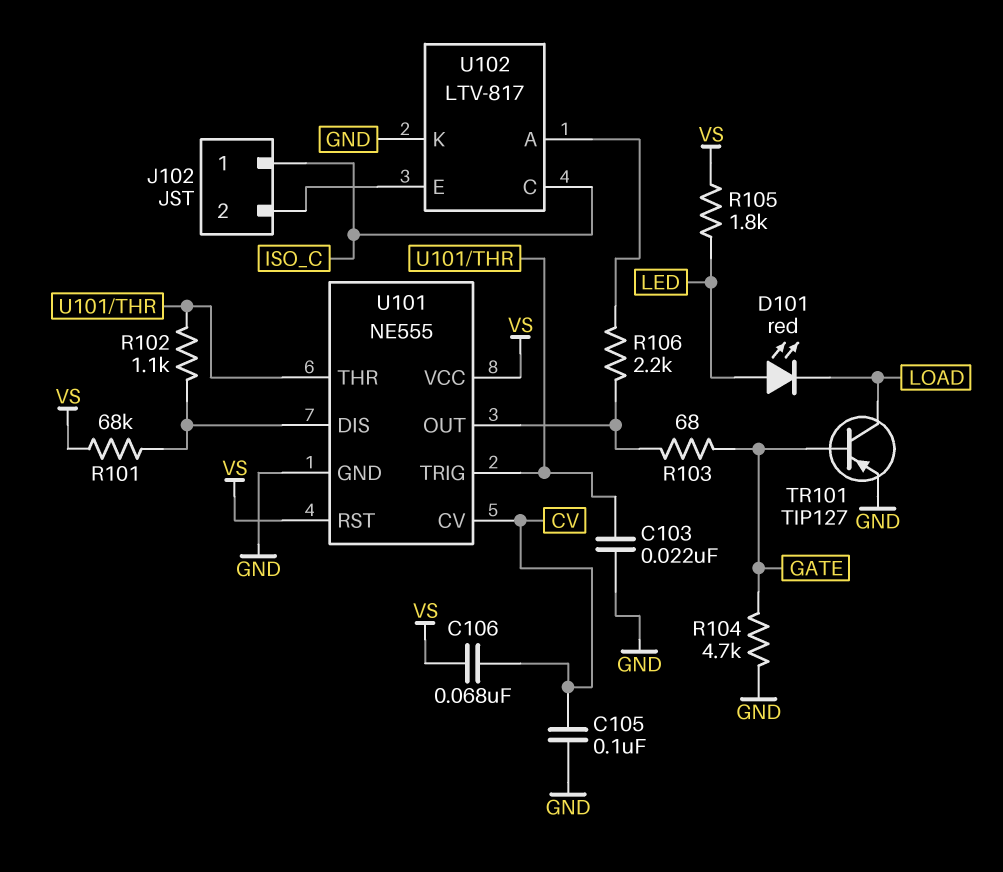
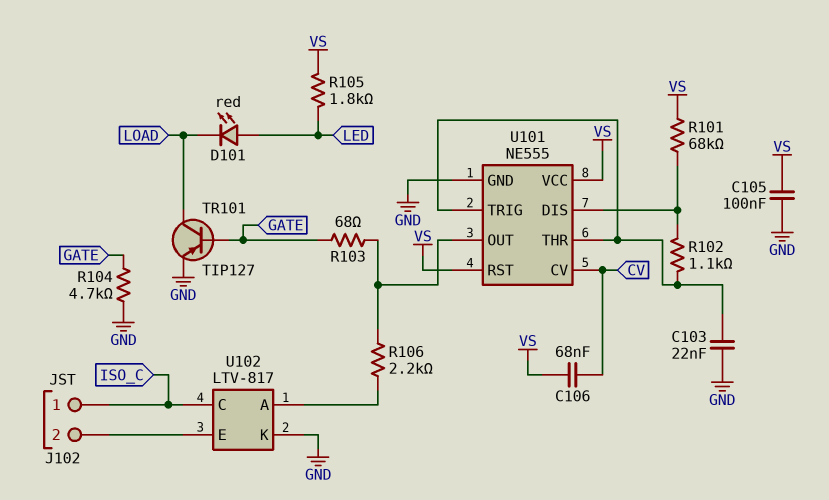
C105: 100nF (CV, GND) -> 100nF (GND, VS)

